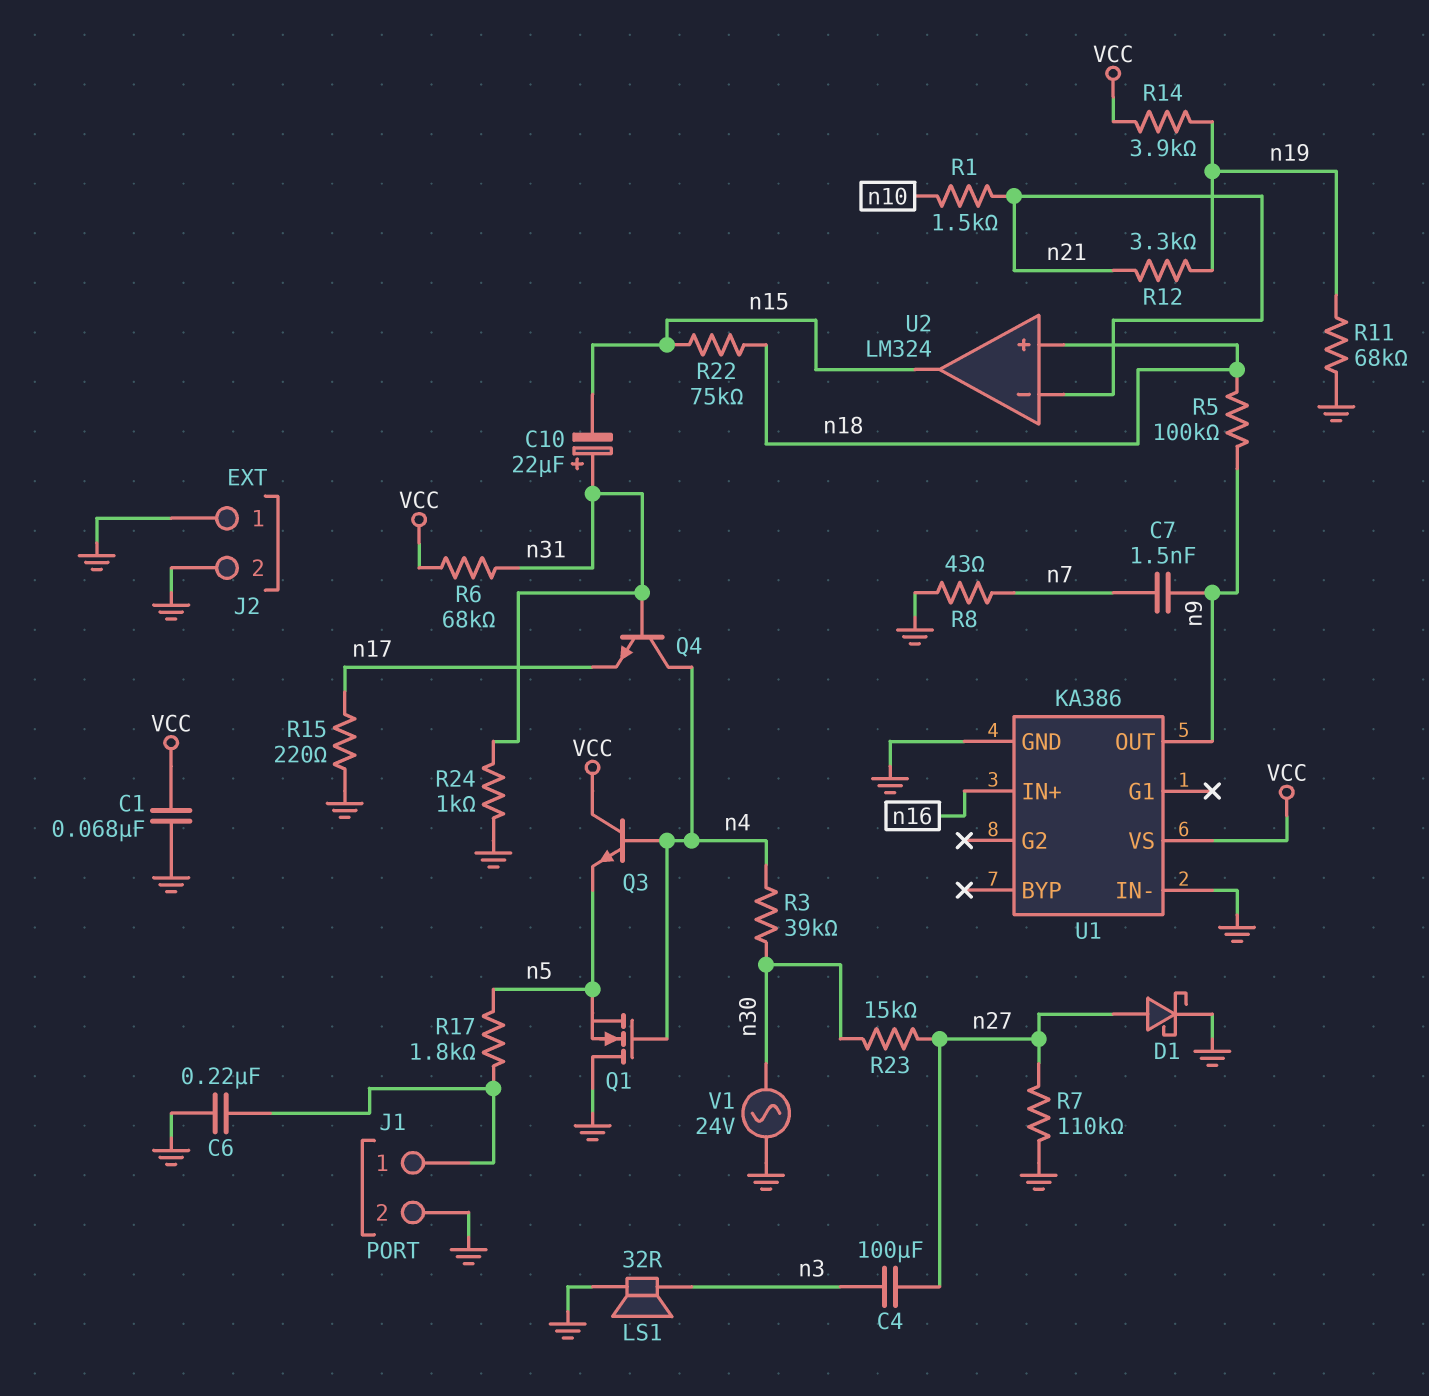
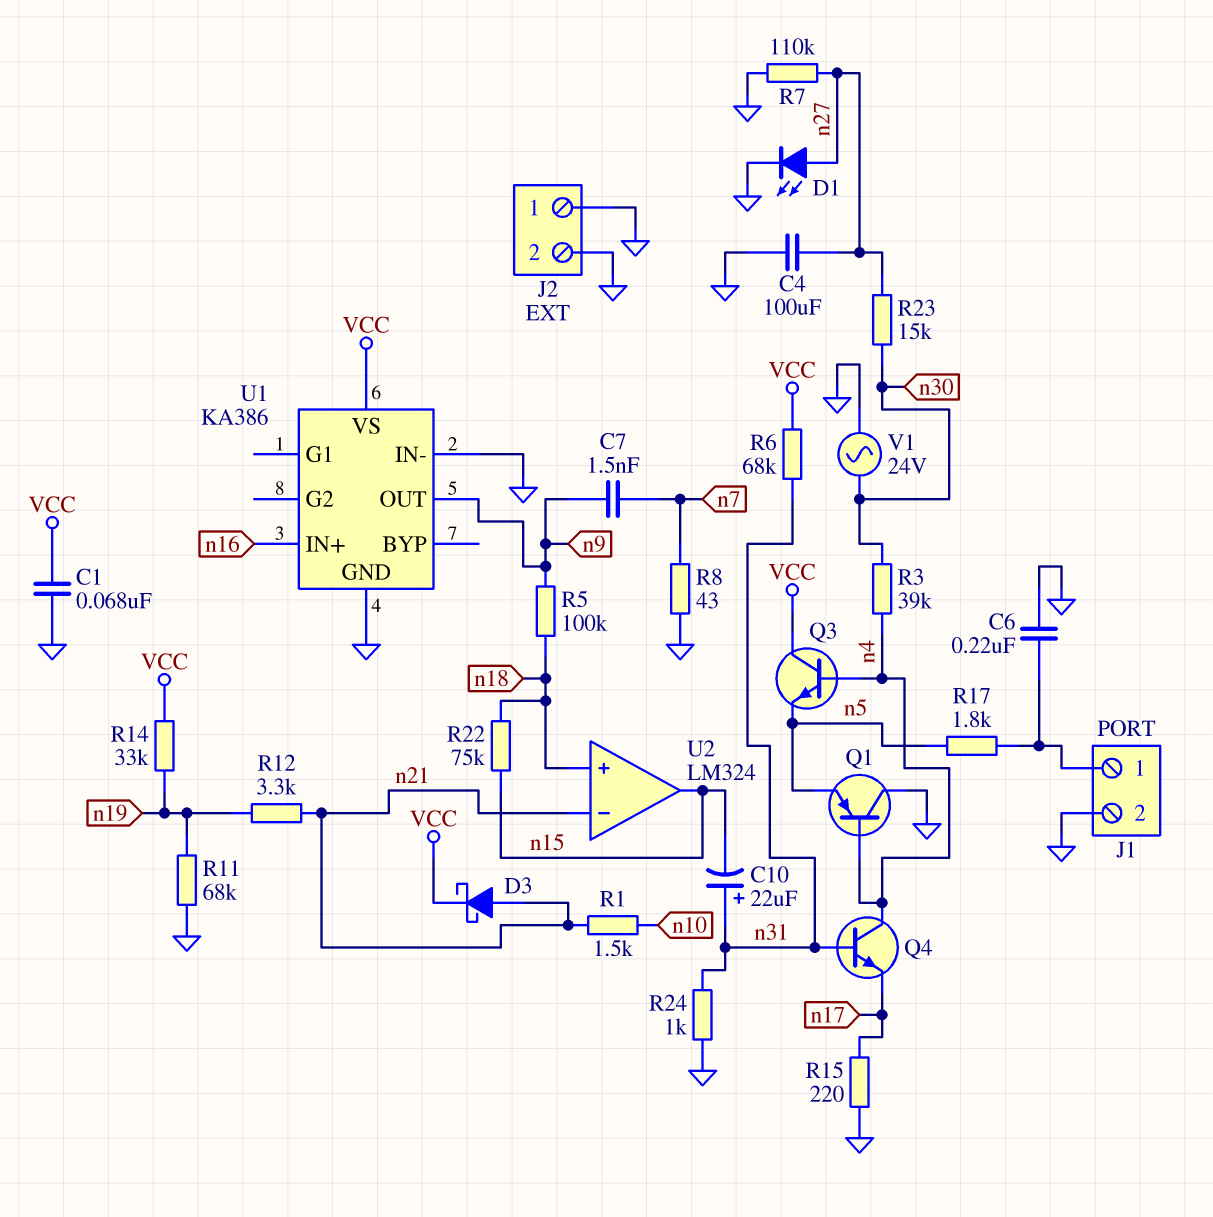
C4: 100uF (n3, n27) -> 100uF (GND, n27)
D1: schottky (A n27, K GND) -> LED (A n27, K GND)
D3: none -> schottky (A n21, K VCC)
LS1: speaker 32R (GND, n3) -> none
Q1: NMOS (G n4, D GND, S n5) -> PNP (B n4, C GND, E n5)
R14: 3.9k (VCC, n19) -> 33k (VCC, n19)

